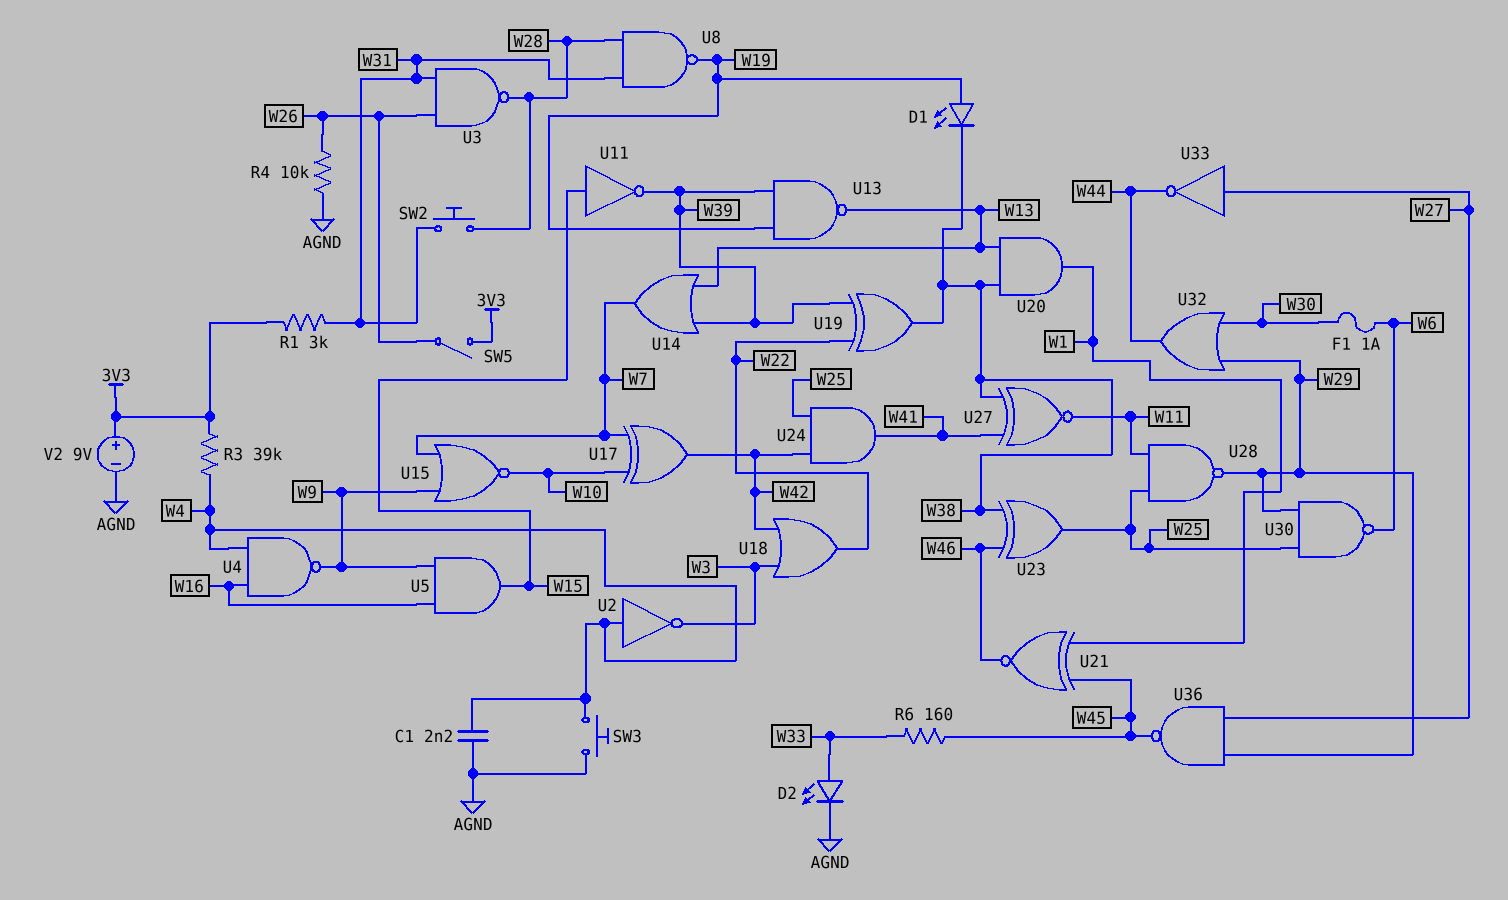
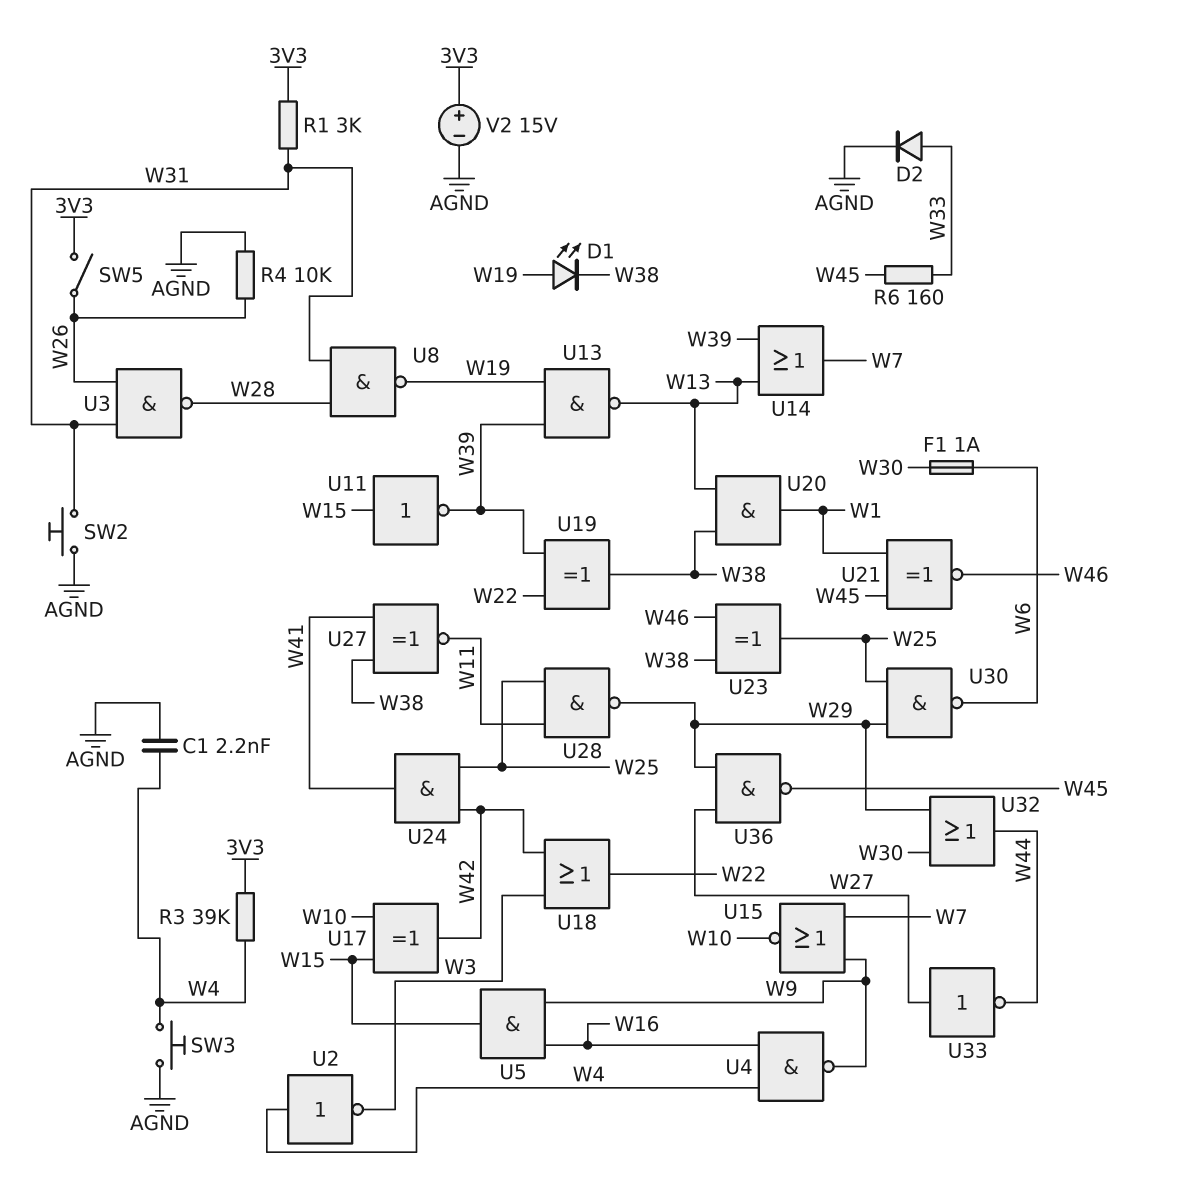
D2: LED (A W33, K AGND) -> diode (A W33, K AGND)
SW2: button (W28, W31) -> button (AGND, W31)
U17: XOR (in W7, in W10, out W42) -> XOR (in W10, in W15, out W42)
V2: 9V (plus 3V3, minus AGND) -> 15V (plus 3V3, minus AGND)

